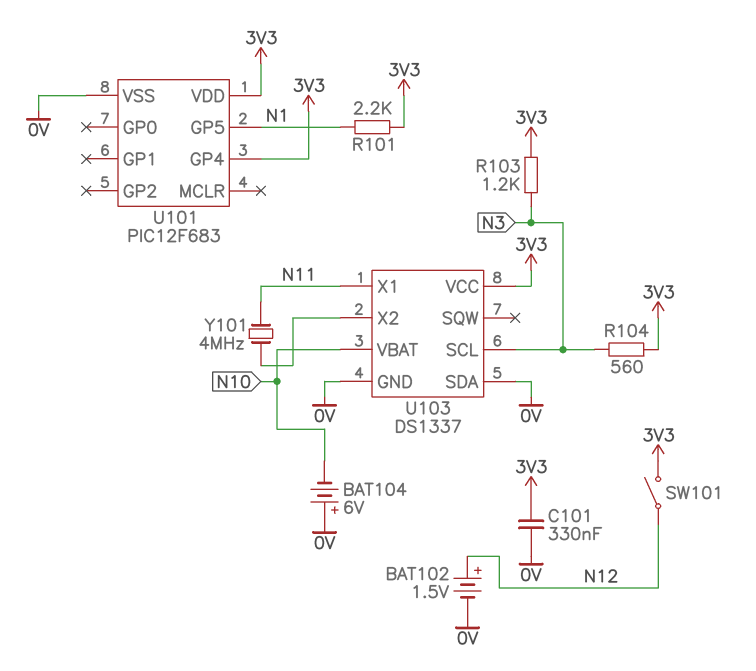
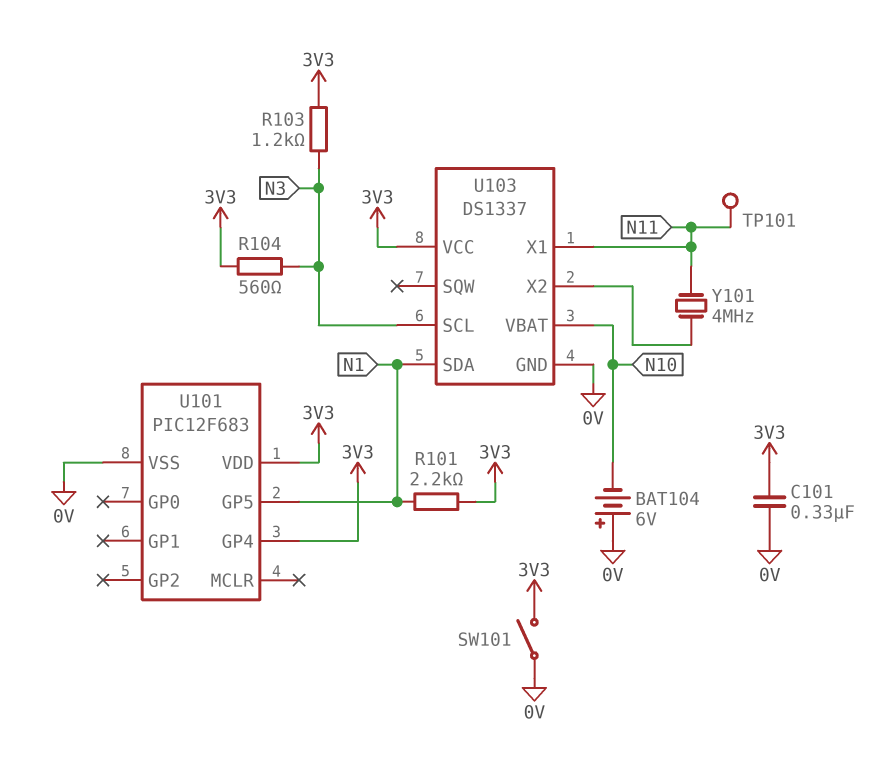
BAT102: 1.5V (plus N12, minus 0V) -> none
SW101: switch (3V3, N12) -> switch (0V, 3V3)
TP101: none -> test point (N11)
U103 pin SDA: 0V -> N1

